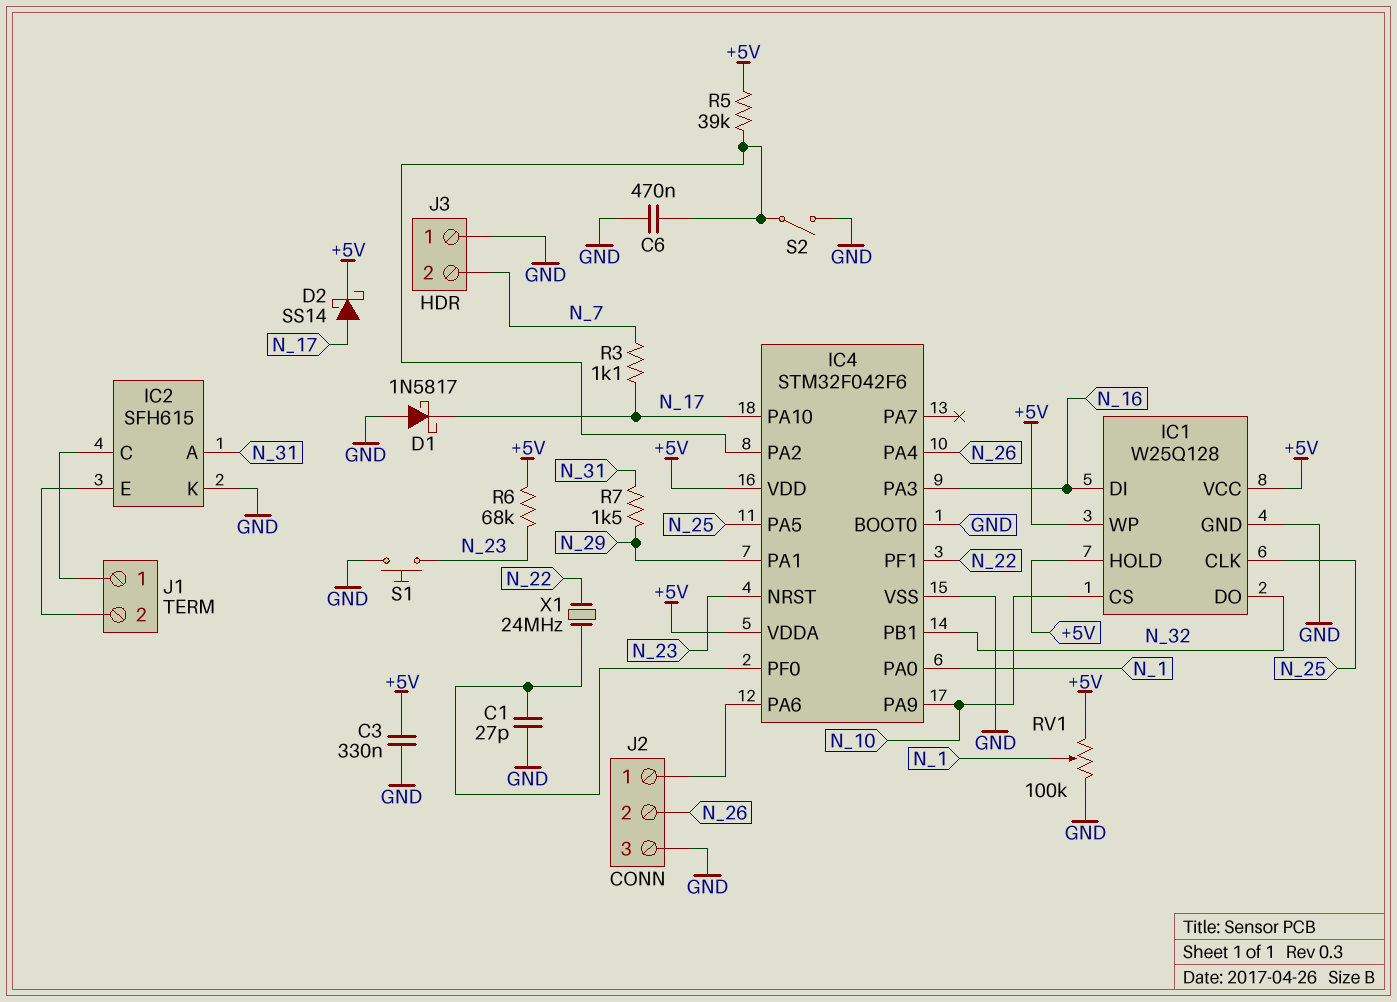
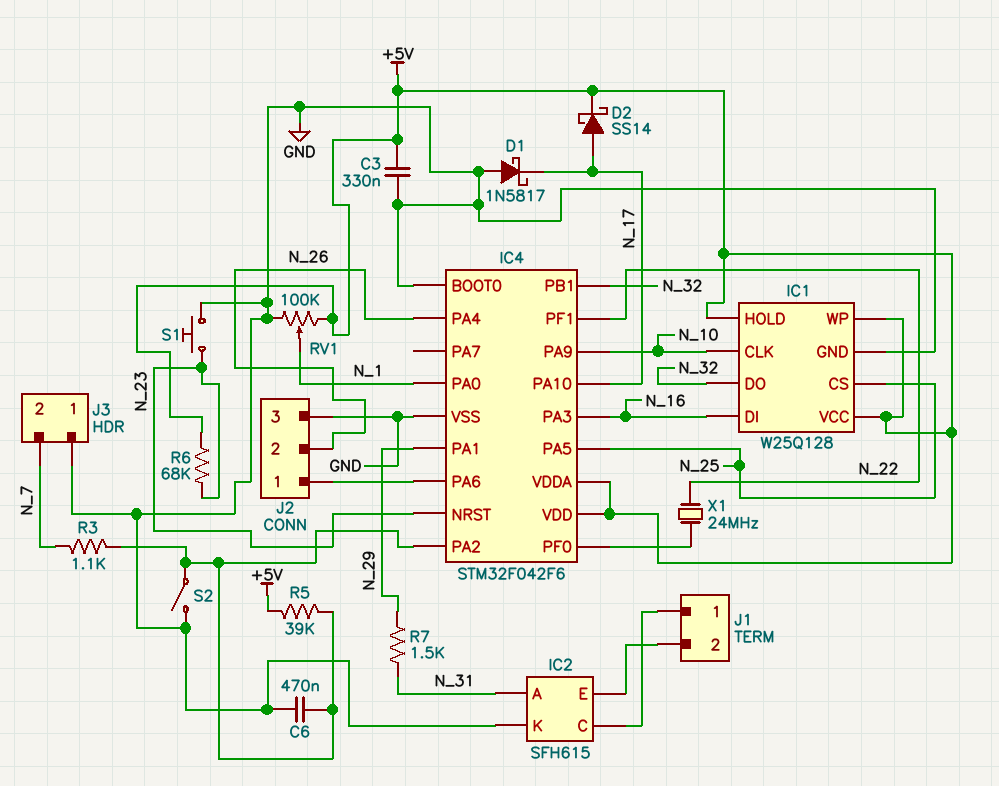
C1: 27pF (GND, IC4/PF0) -> none
IC1 pin CLK: N_25 -> N_10
IC1 pin CS: N_10 -> N_25
R3: 1.1k (N_7, N_17) -> 1.1k (IC4/PA2, N_7)

